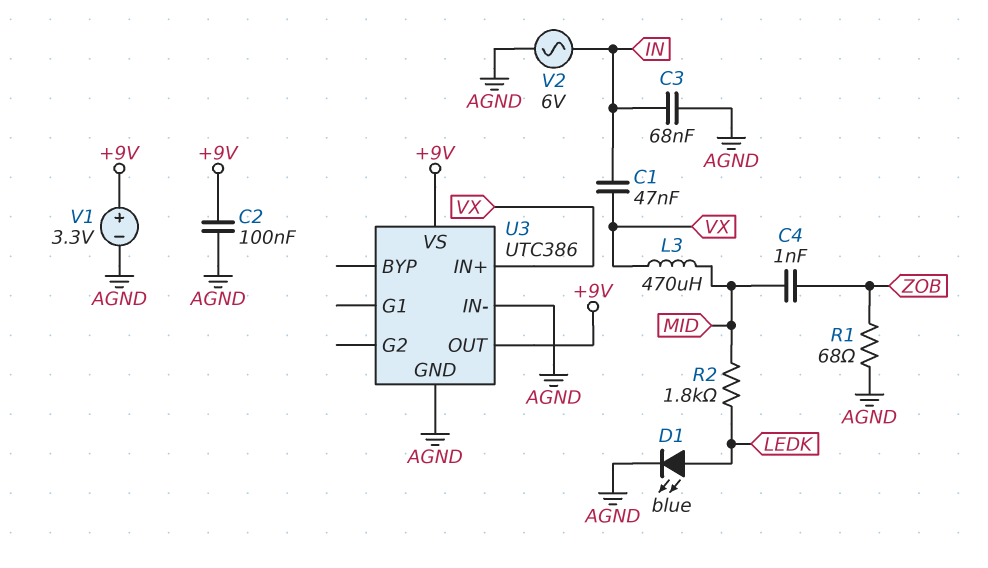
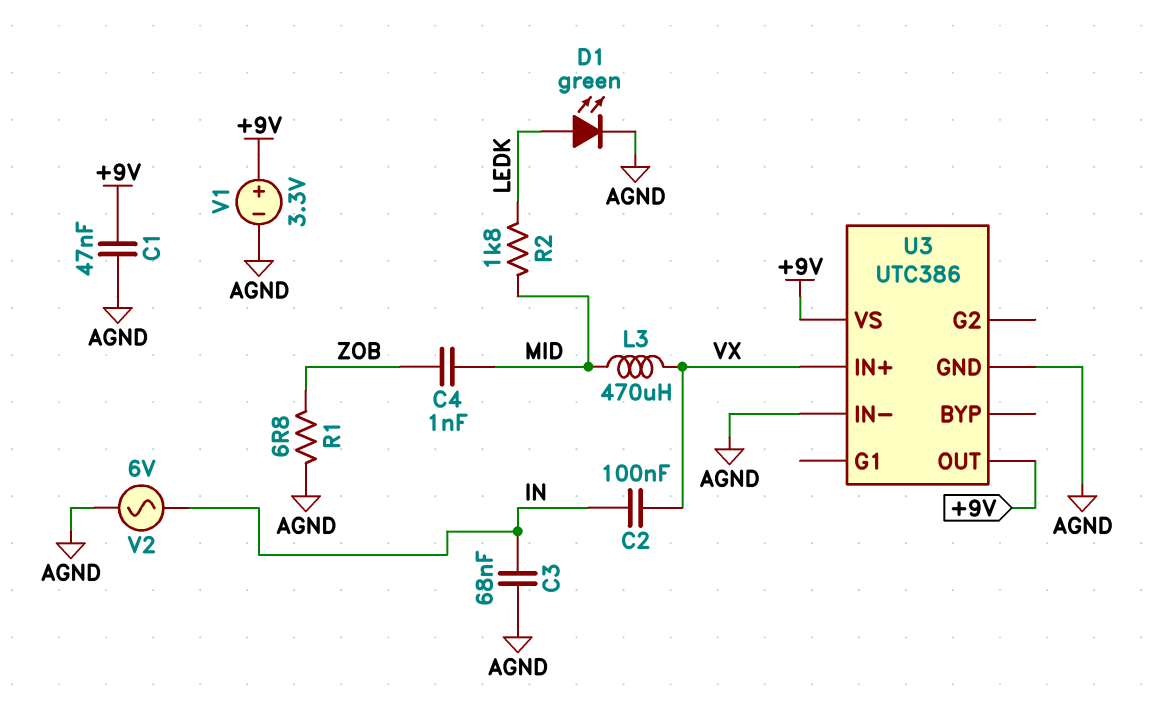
C1: 47nF (IN, VX) -> 47nF (+9V, AGND)
C2: 100nF (+9V, AGND) -> 100nF (IN, VX)
D1: LED blue (A LEDK, K AGND) -> LED green (A LEDK, K AGND)
R1: 68 (AGND, ZOB) -> 6.8 (AGND, ZOB)

